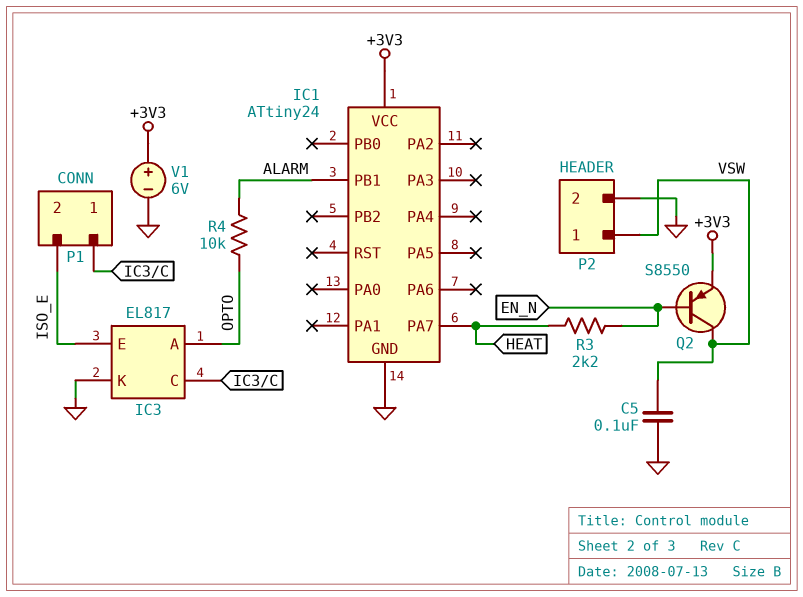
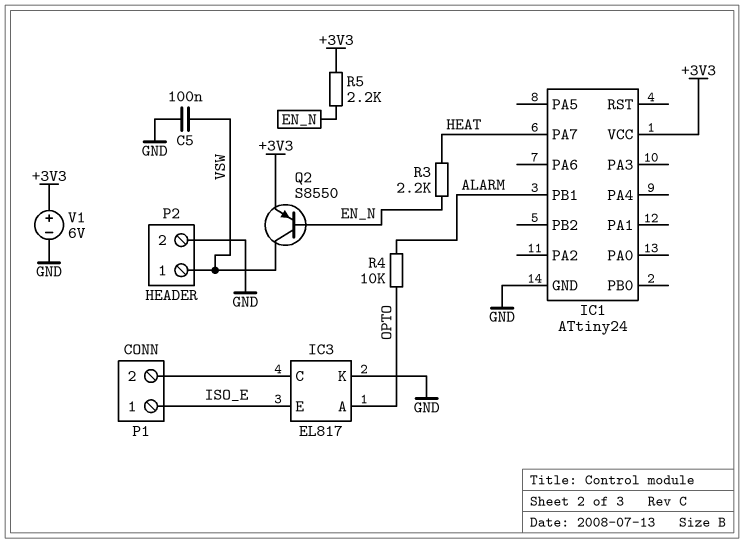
P1 pin 1: IC3/C -> ISO_E
P1 pin 2: ISO_E -> IC3/C
R5: none -> 2.2k (+3V3, EN_N)

